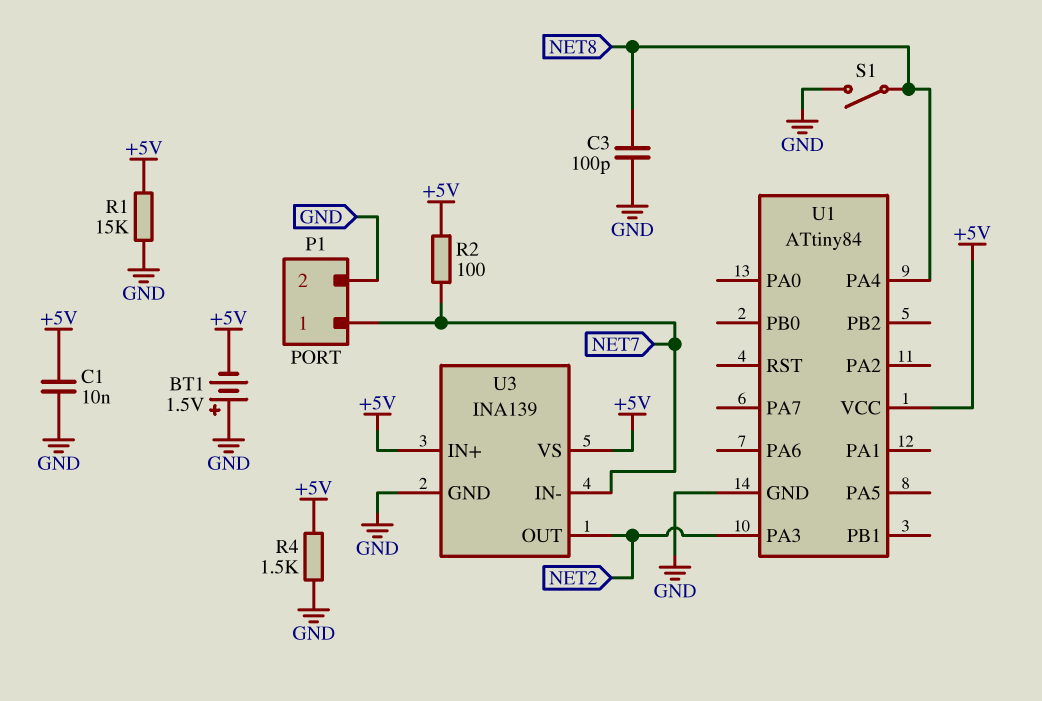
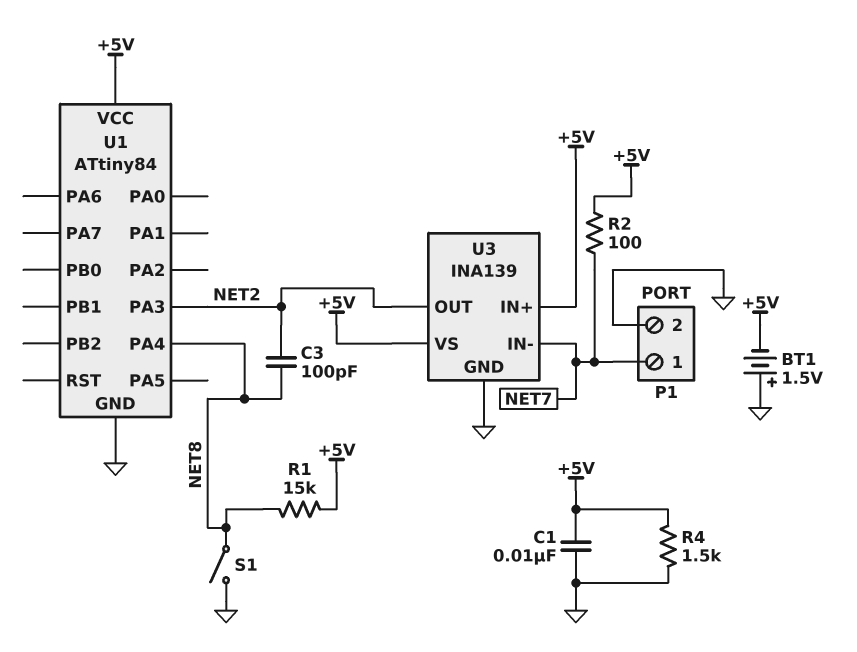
C3: 100pF (GND, NET8) -> 100pF (NET2, NET8)
R1: 15k (+5V, GND) -> 15k (+5V, NET8)

